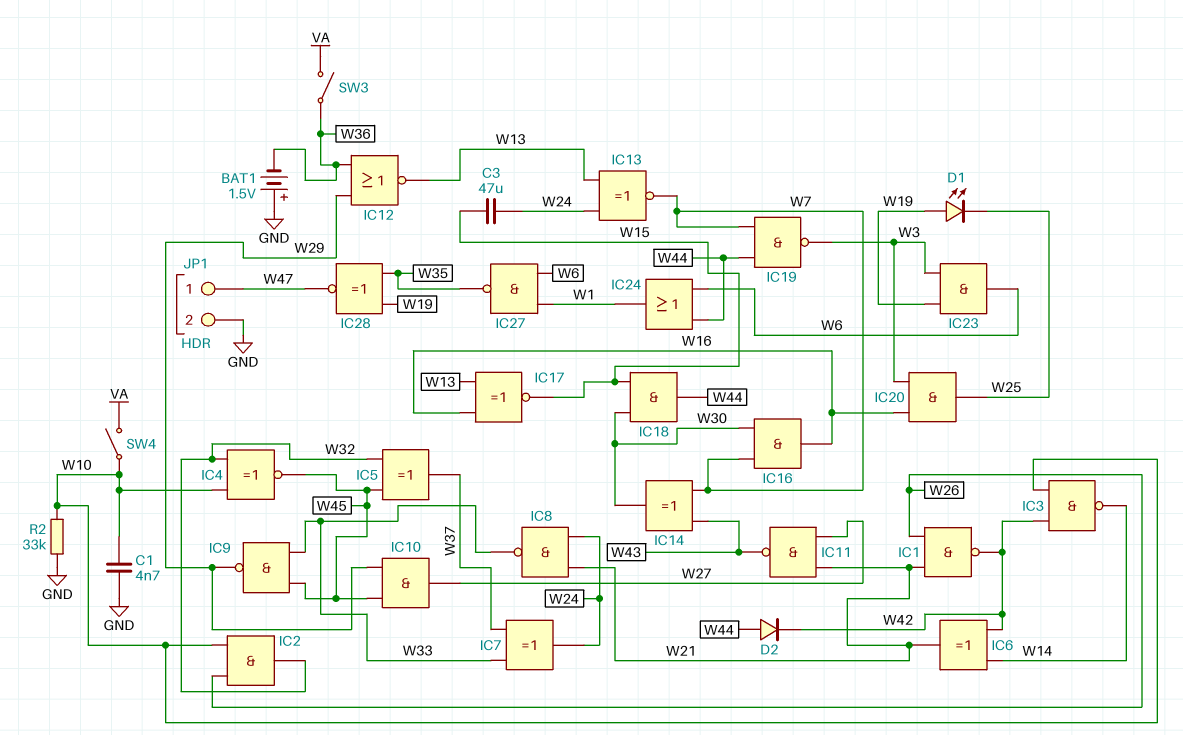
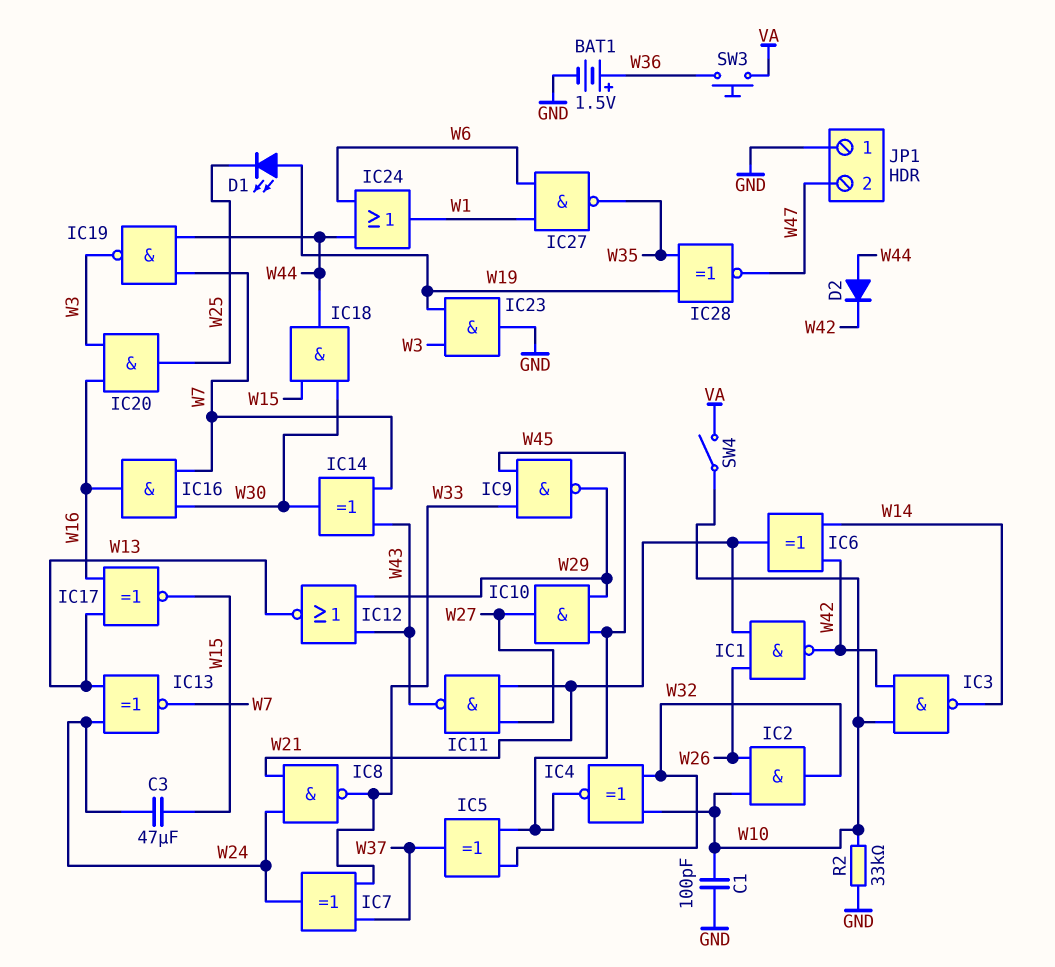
BAT1: 1.5V (plus GND, minus W36) -> 1.5V (plus W36, minus GND)
C1: 4.7nF (GND, W10) -> 100pF (GND, W10)
IC12: NOR (in W29, in W36, out W13) -> NOR (in W29, in W43, out W13)
IC23: AND (in W3, in W19, out W6) -> AND (in W3, in W19, out GND)
JP1 pin 1: W47 -> GND
JP1 pin 2: GND -> W47
SW3: switch (VA, W36) -> button (VA, W36)

